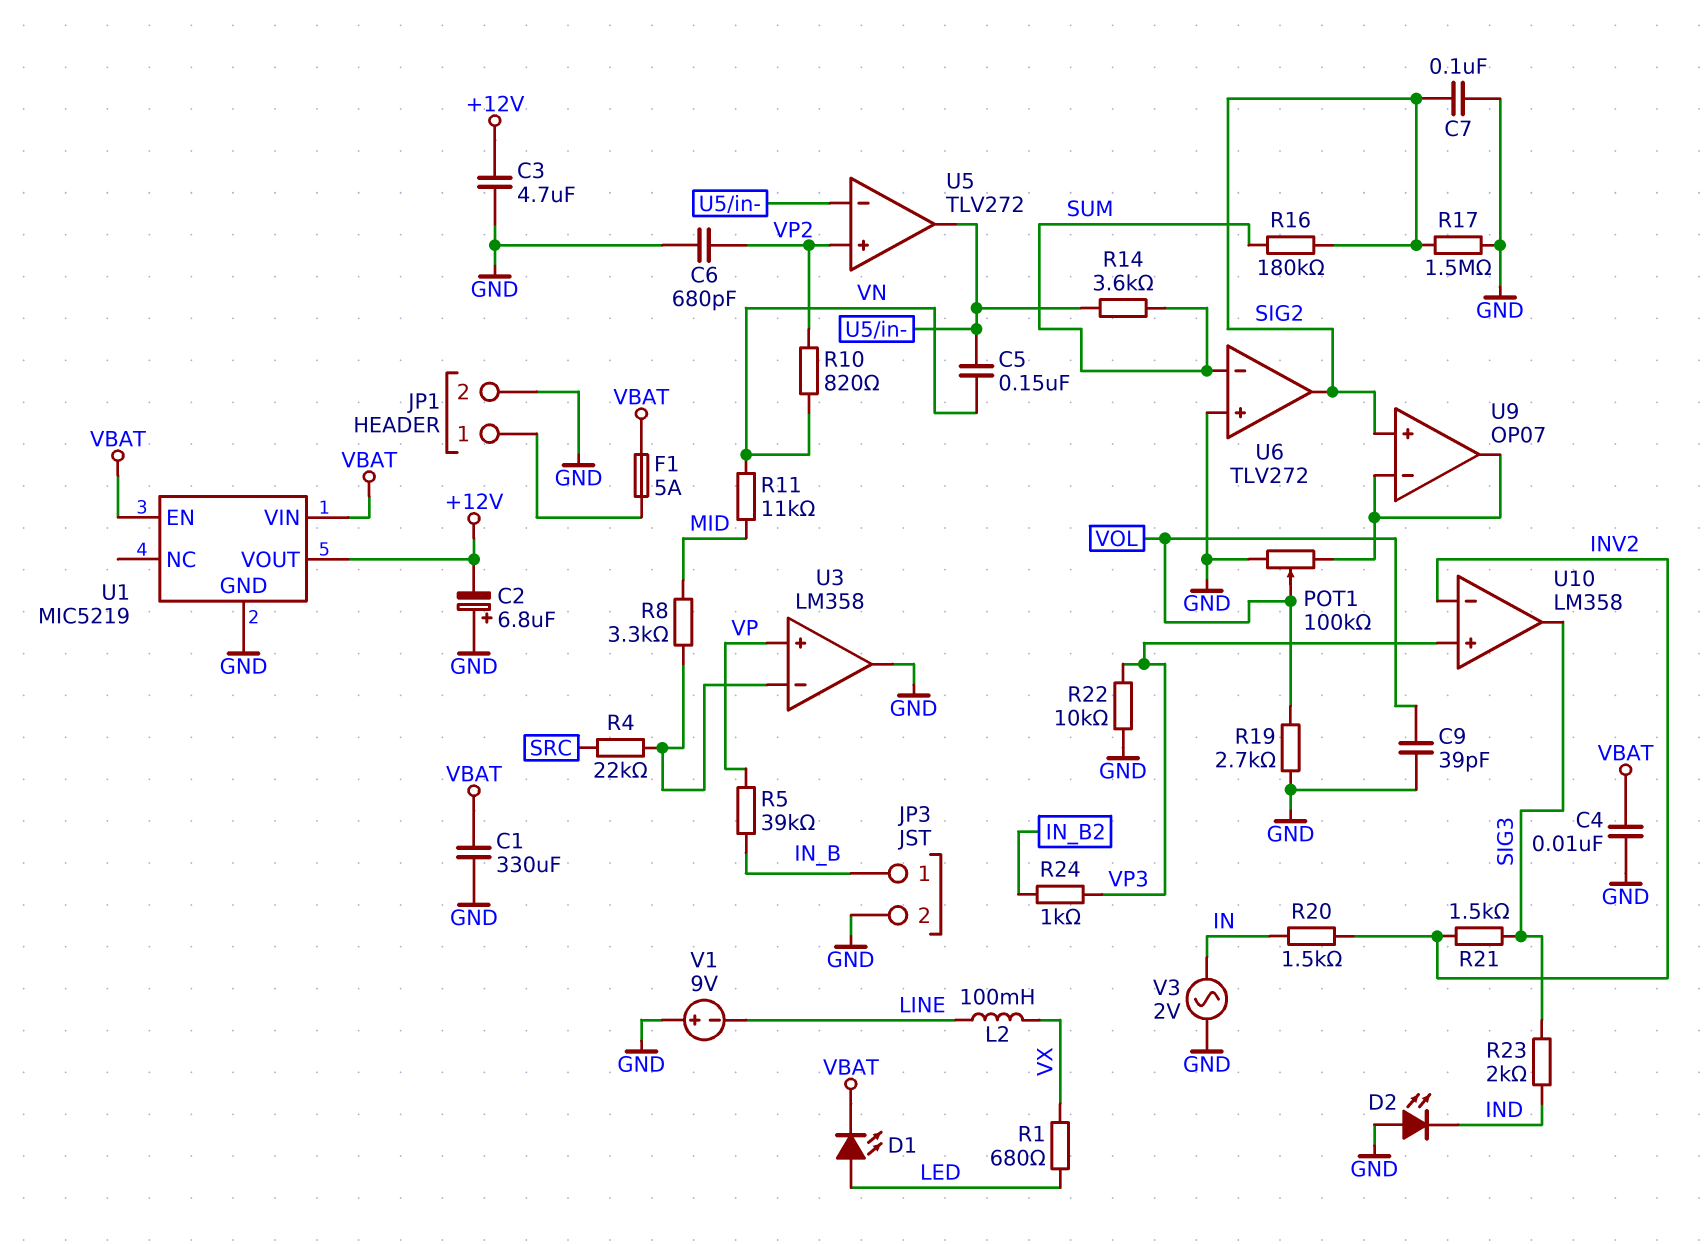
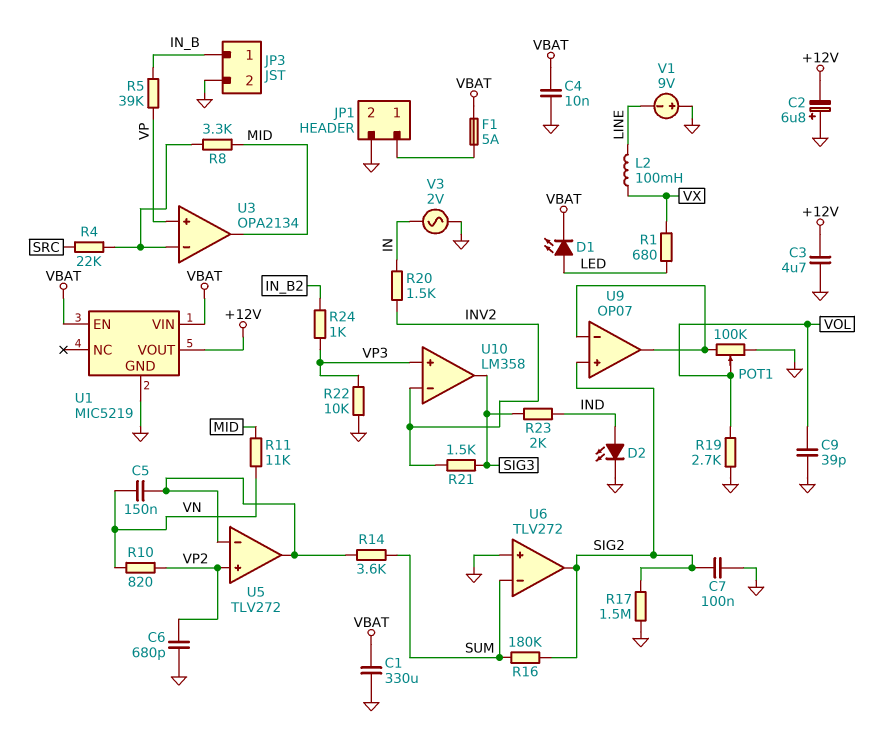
D2: LED (A GND, K IND) -> LED (A IND, K GND)
U3: LM358 -> OPA2134
U3 pin out: GND -> MID

